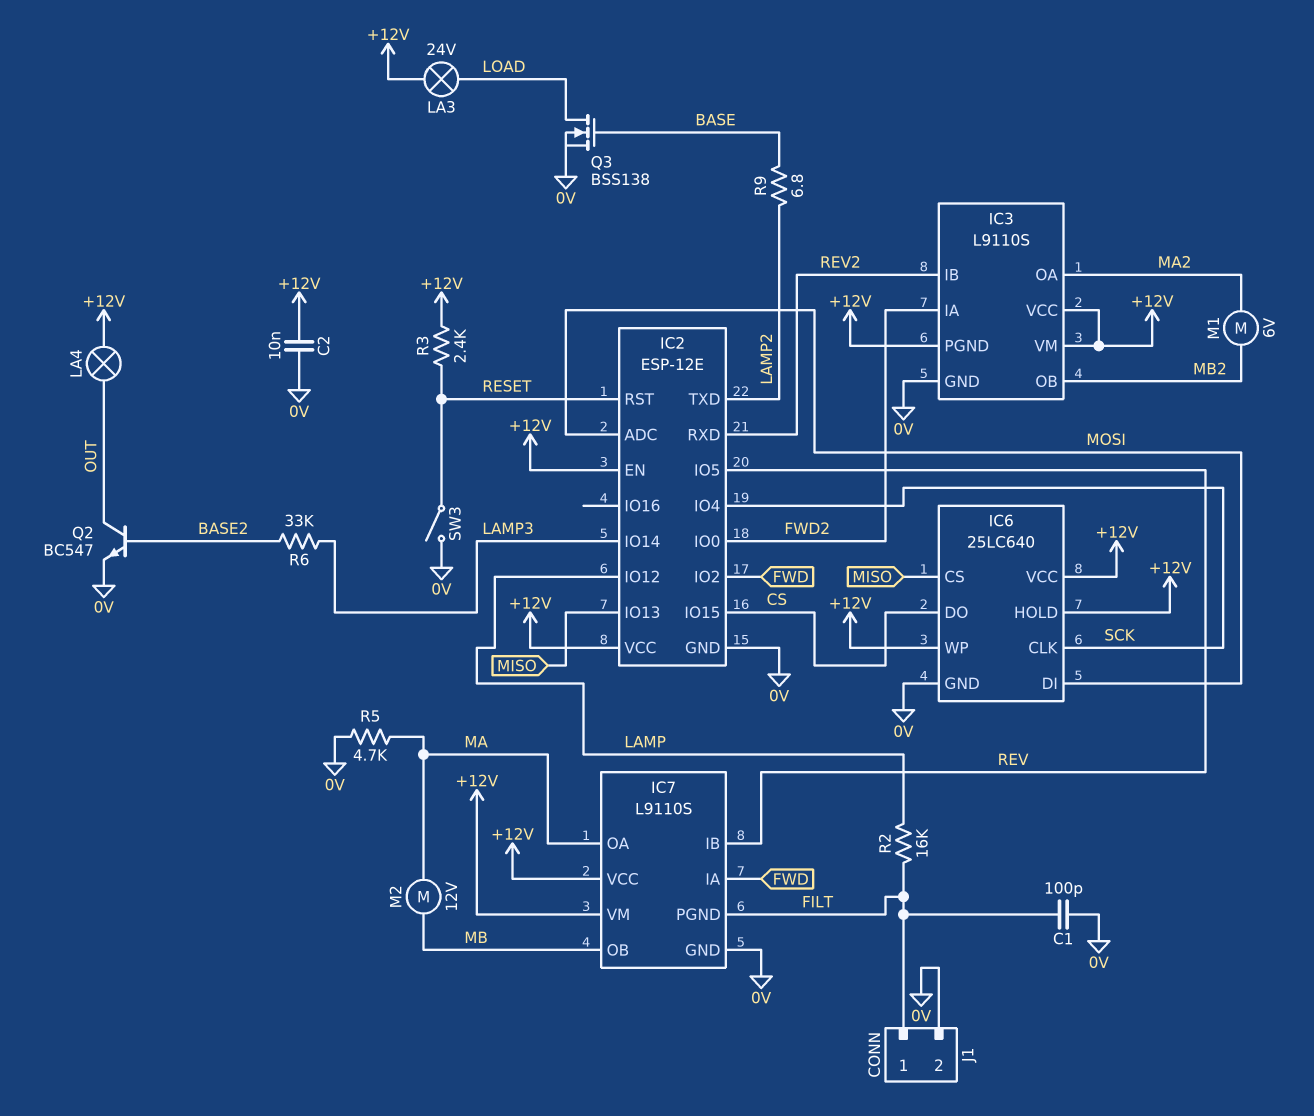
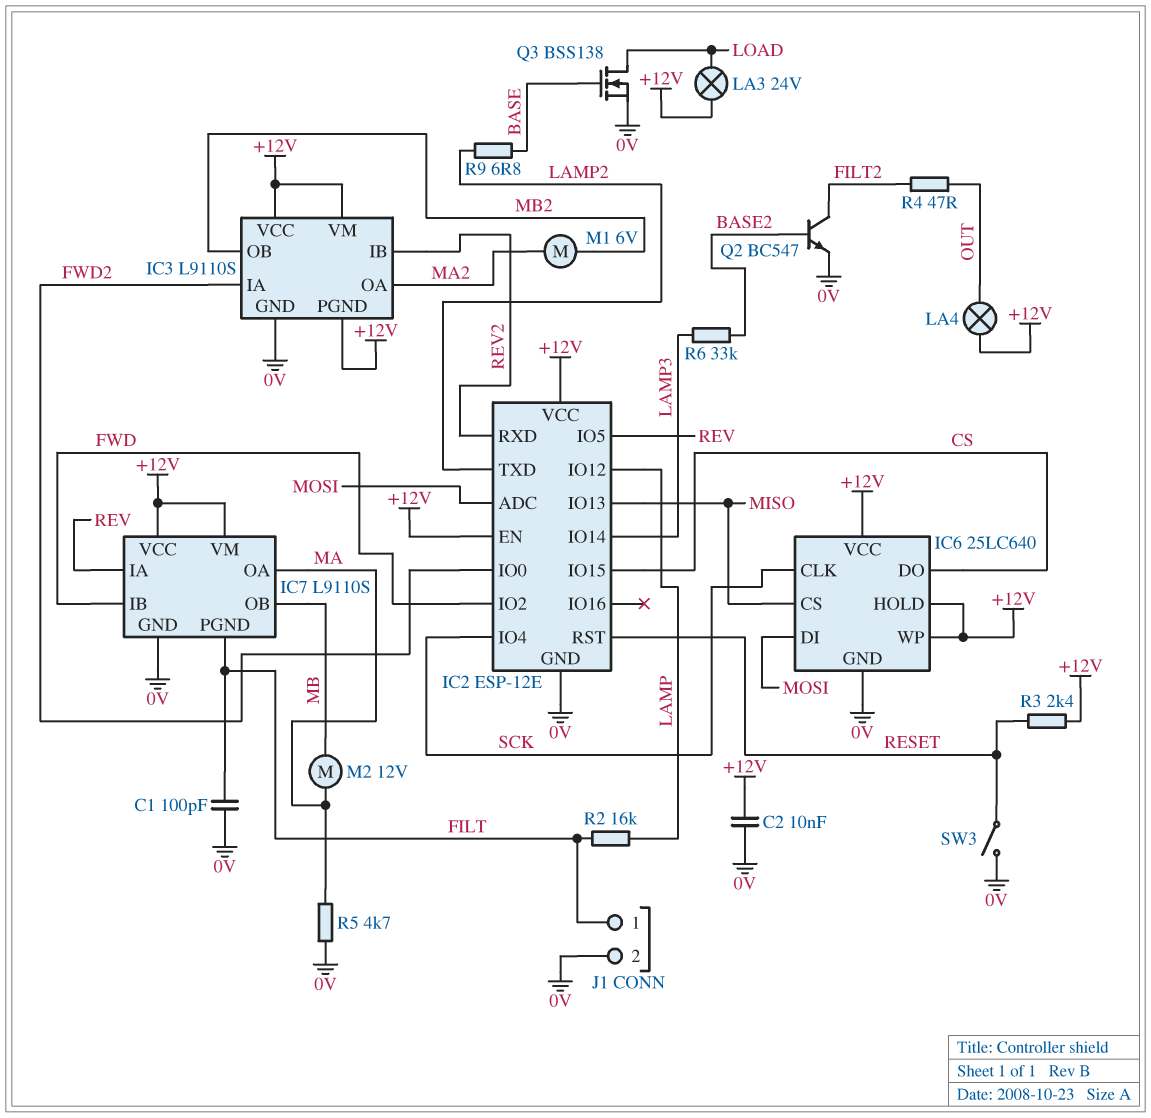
IC7 pin IA: FWD -> REV
IC7 pin IB: REV -> FWD
Q2: NPN BC547 (B BASE2, C OUT, E 0V) -> NPN BC547 (B BASE2, C FILT2, E 0V)
R4: none -> 47 (FILT2, OUT)

